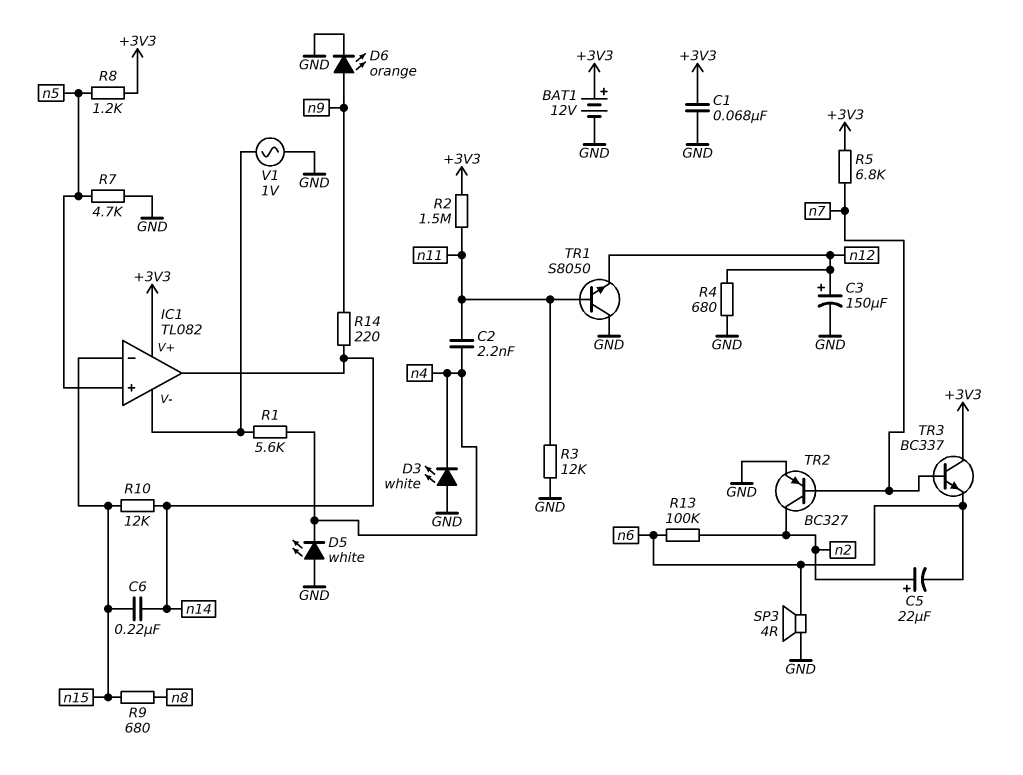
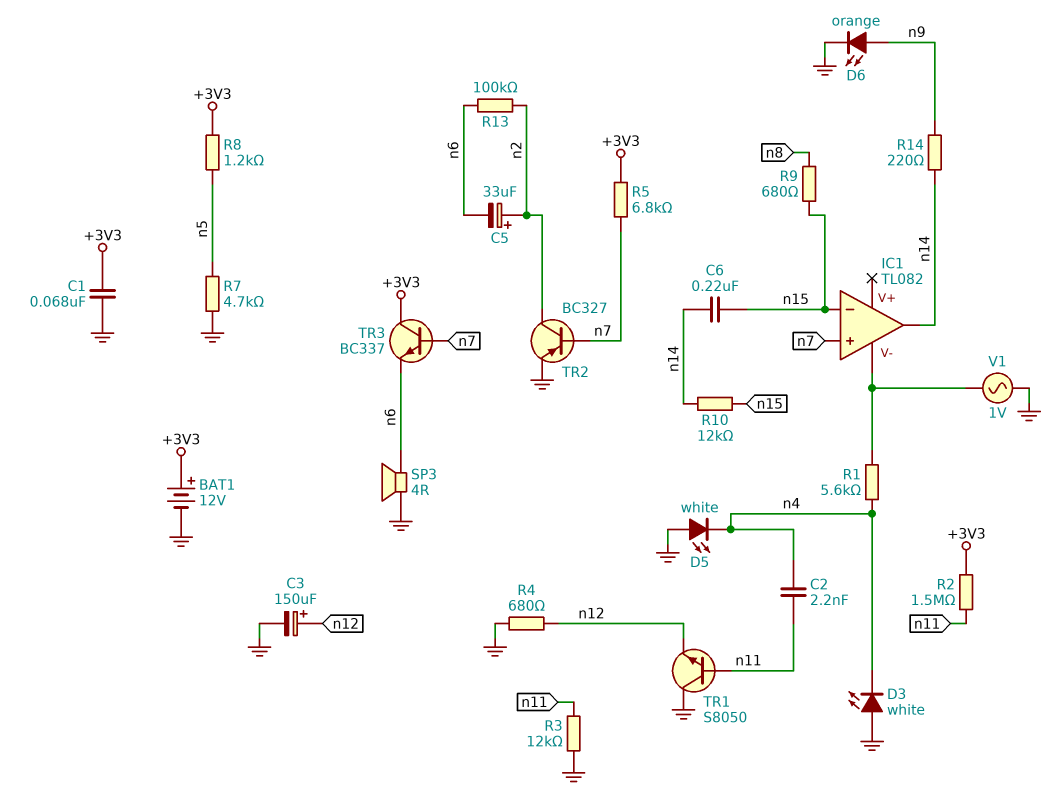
C5: 22uF (plus n2, minus n6) -> 33uF (plus n2, minus n6)
IC1 pin V+: +3V3 -> none
IC1 pin in+: n5 -> n7

